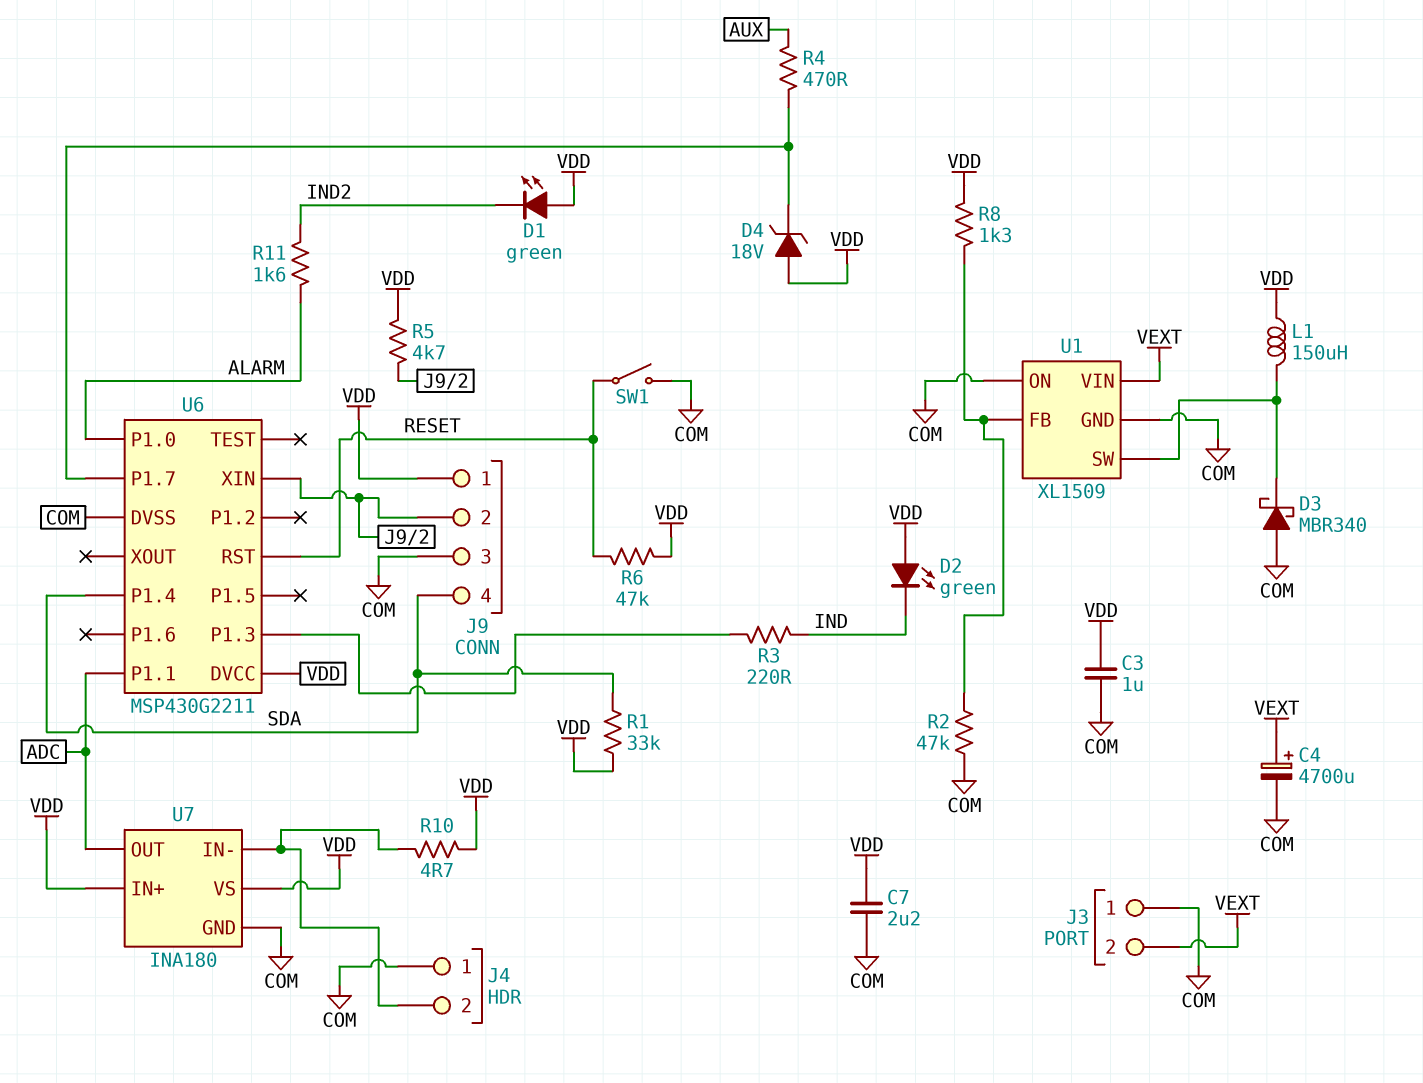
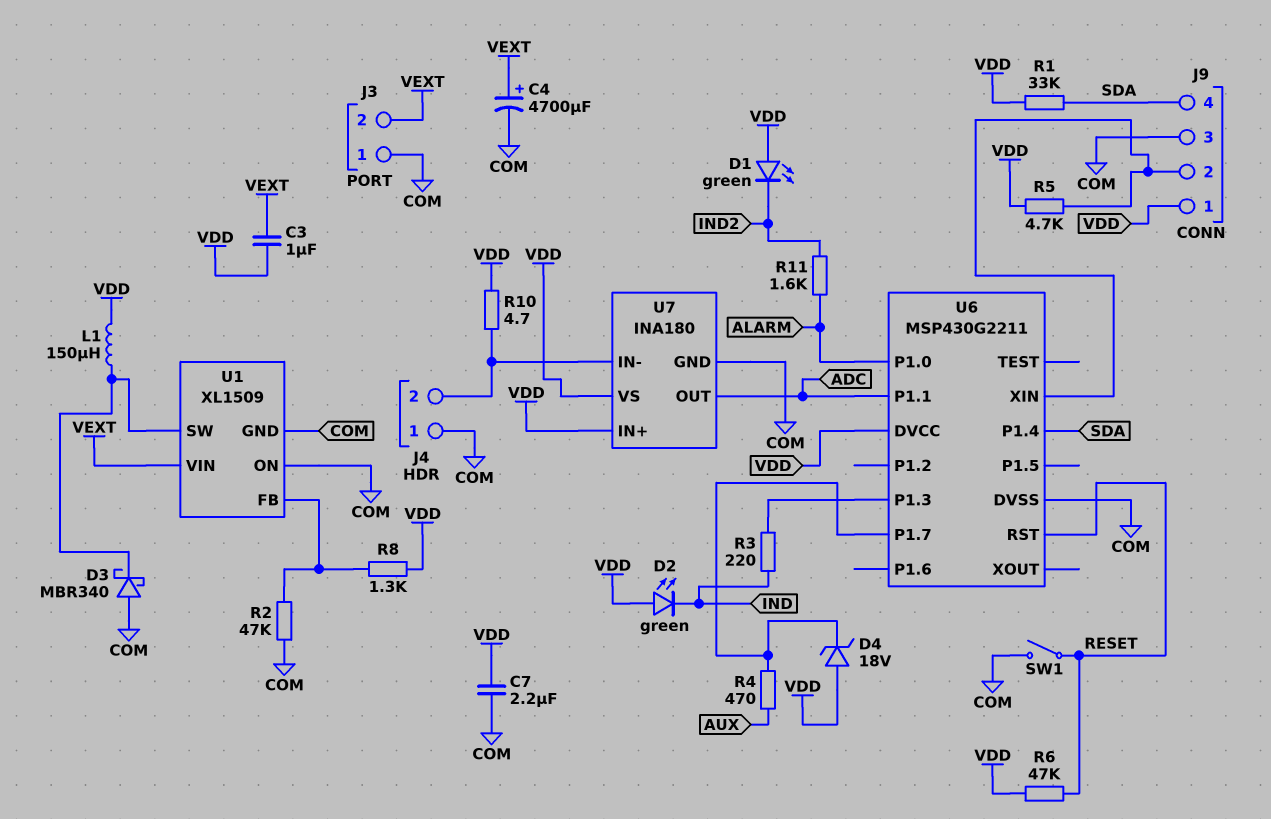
C3: 1uF (COM, VDD) -> 1uF (VDD, VEXT)

